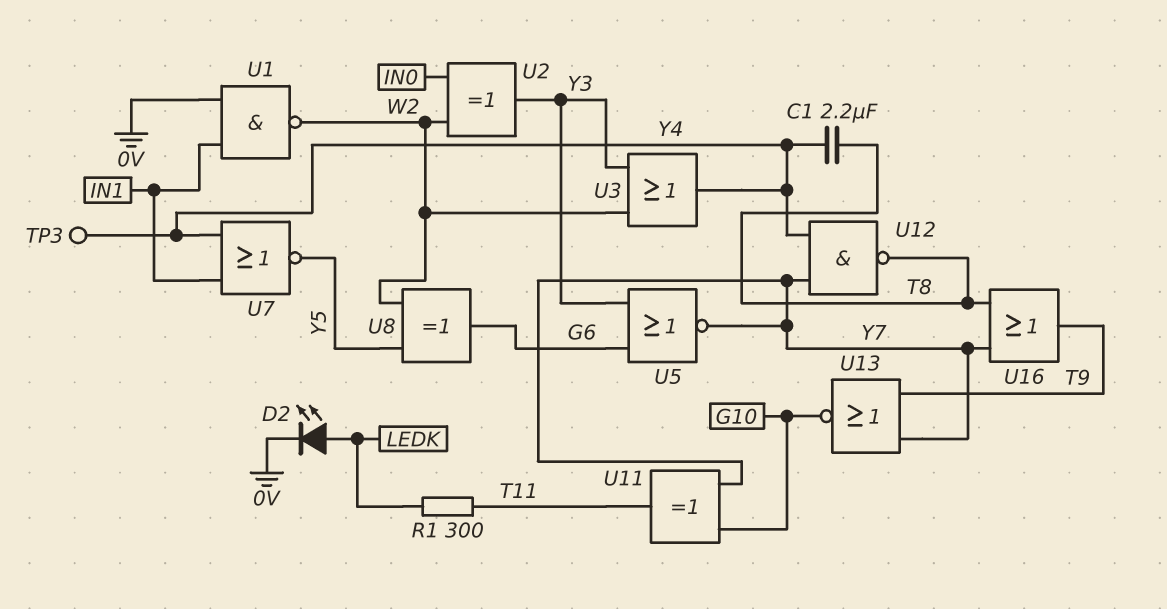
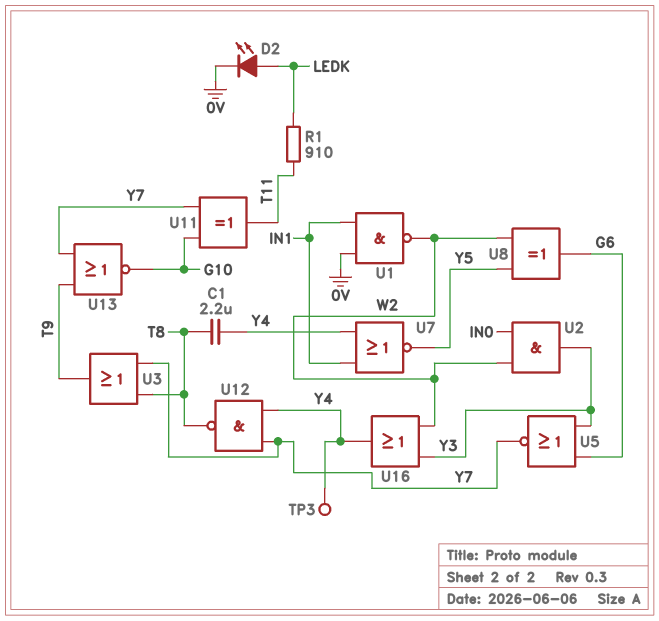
R1: 300 (LEDK, T11) -> 910 (LEDK, T11)
U2: XOR (in IN0, in W2, out Y3) -> AND (in IN0, in W2, out Y3)
U3: OR (in W2, in Y3, out Y4) -> OR (in T8, in Y7, out T9)
U16: OR (in T8, in Y7, out T9) -> OR (in W2, in Y3, out Y4)

